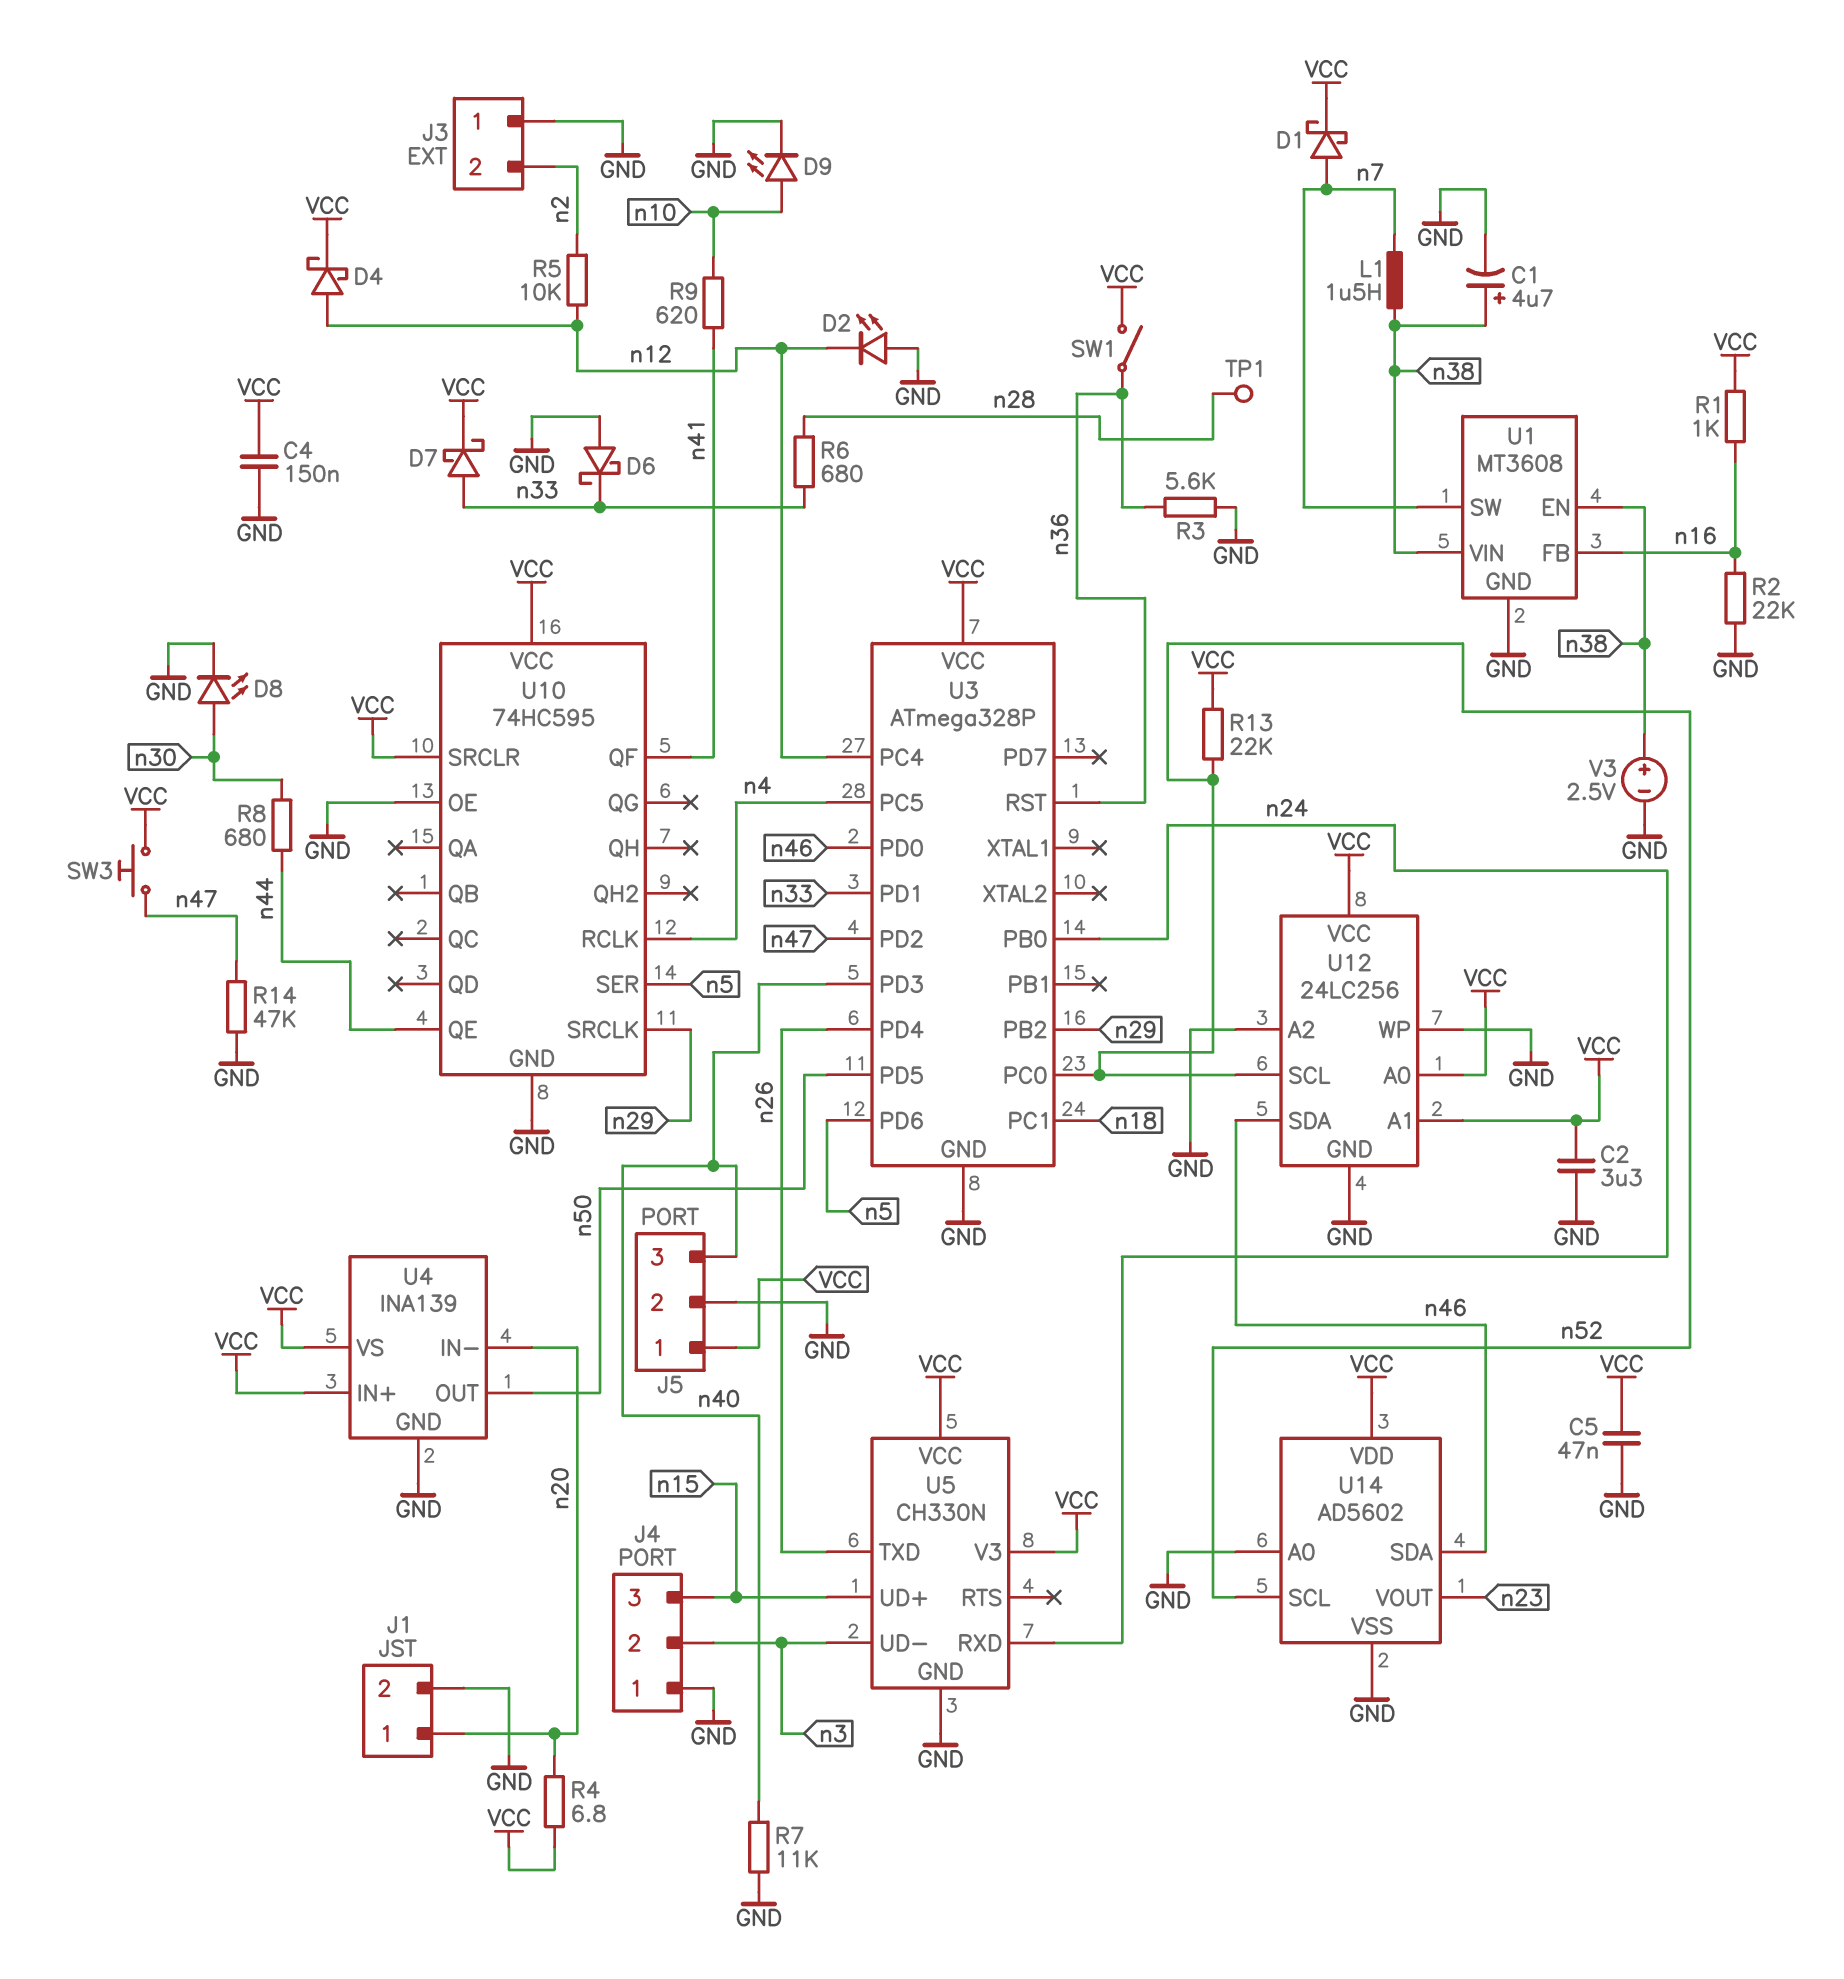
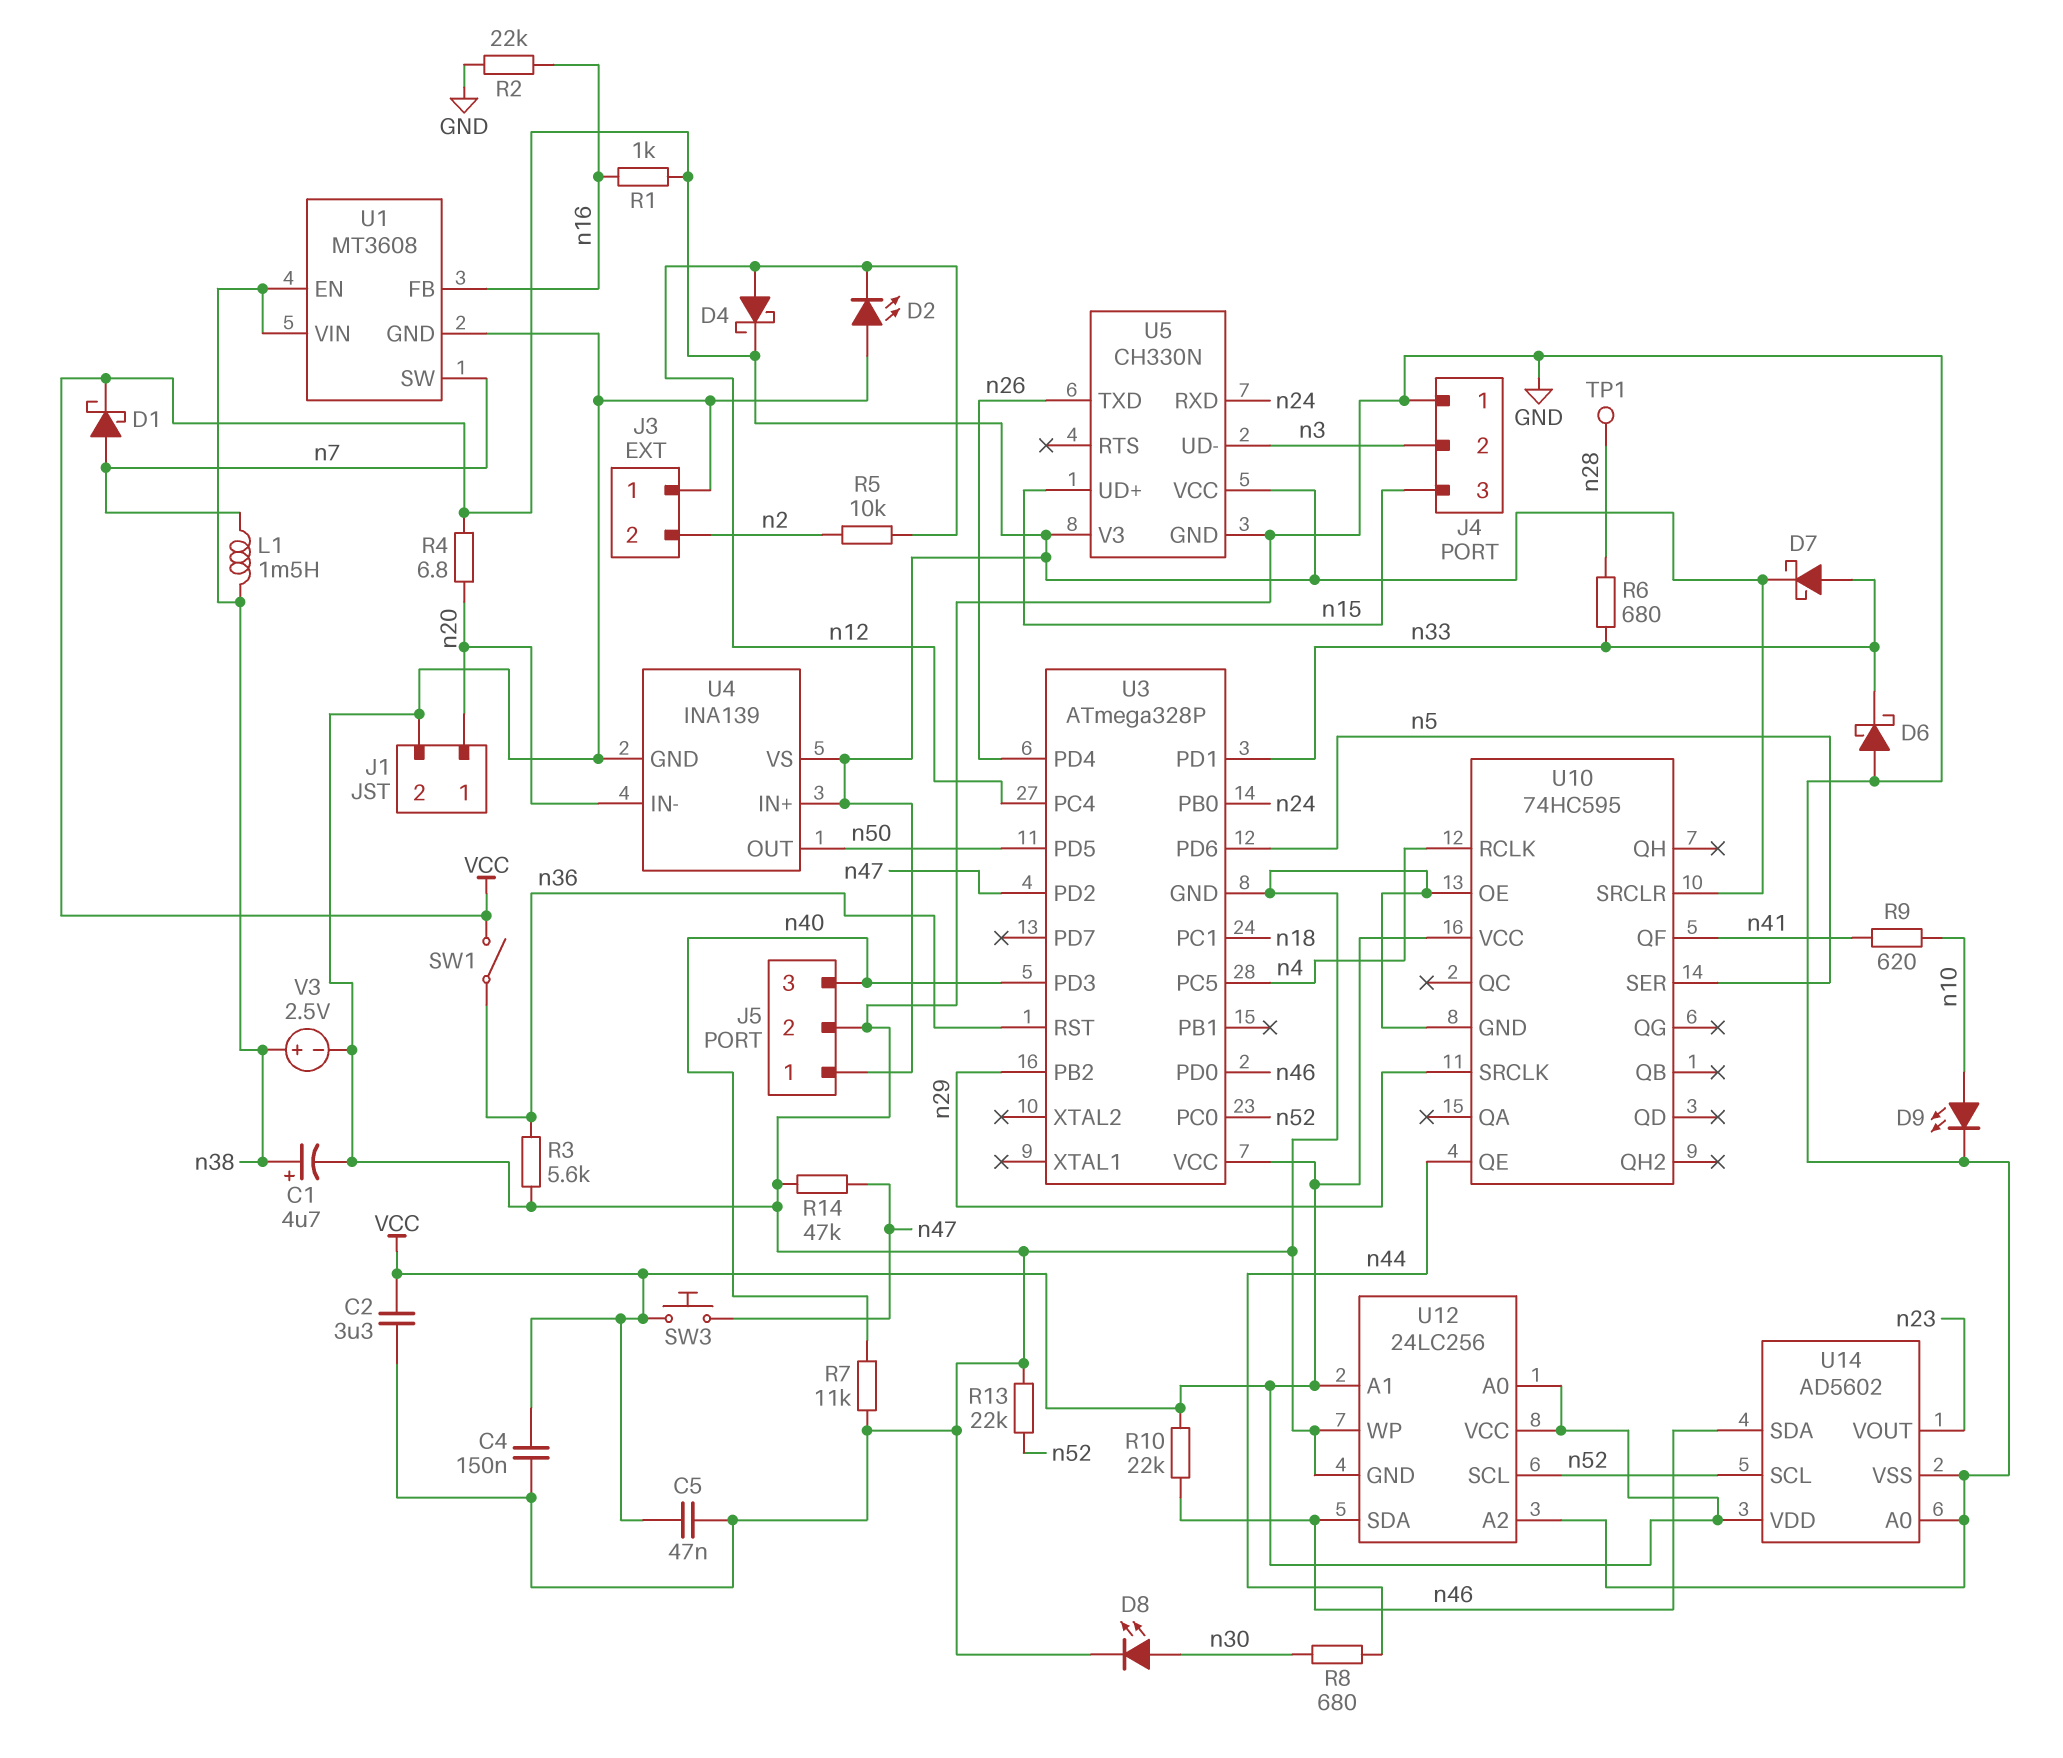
L1: 1.5uH (n7, n38) -> 1.5mH (n7, n38)
R10: none -> 22k (VCC, n46)
R13: 22k (VCC, n52) -> 22k (GND, n52)

